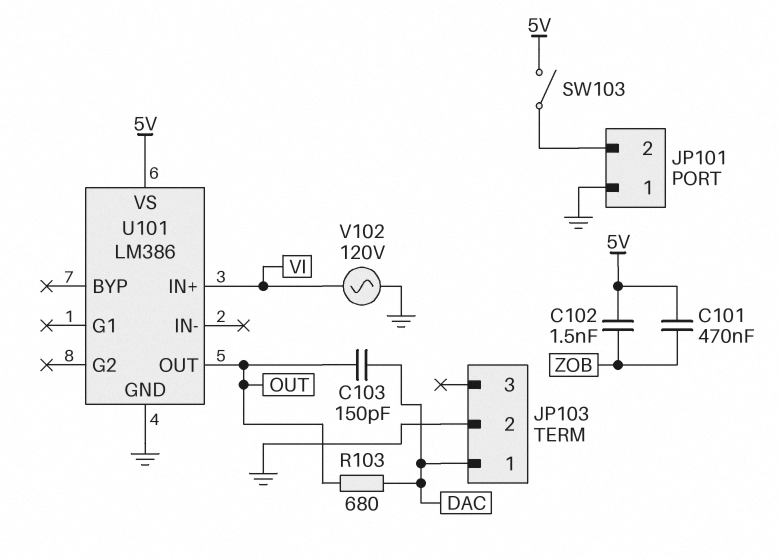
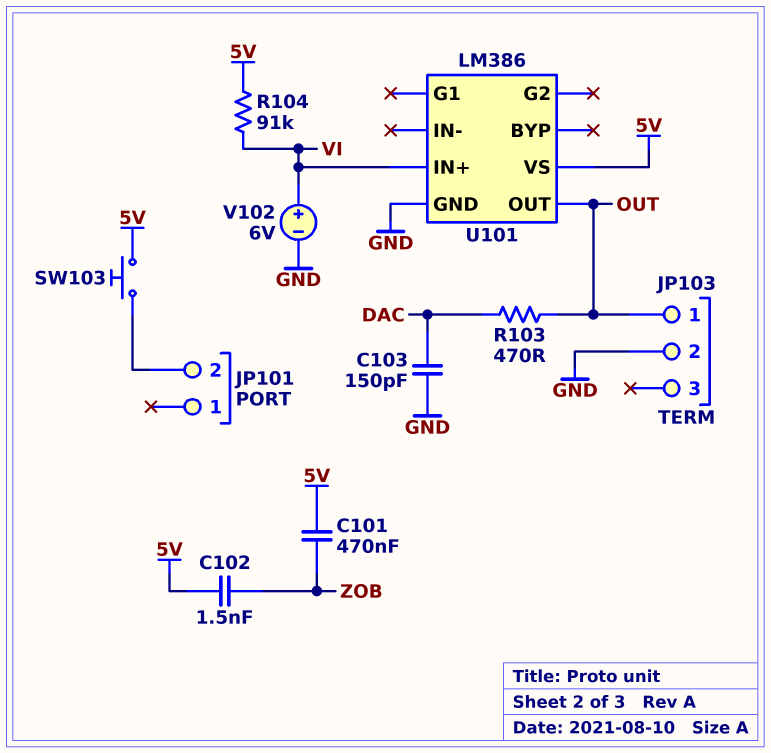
C103: 150pF (DAC, OUT) -> 150pF (DAC, GND)
JP101 pin 1: GND -> none
JP103 pin 1: DAC -> OUT
R103: 680 (DAC, OUT) -> 470 (DAC, OUT)
R104: none -> 91k (5V, VI)
SW103: switch (5V, JP101/2) -> button (5V, JP101/2)
V102: AC 120V (GND, VI) -> 6V (plus VI, minus GND)

